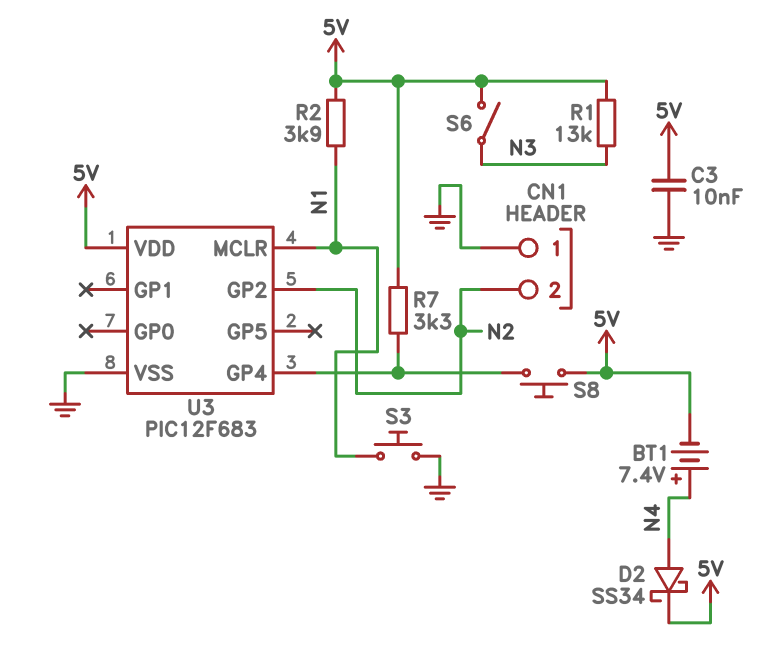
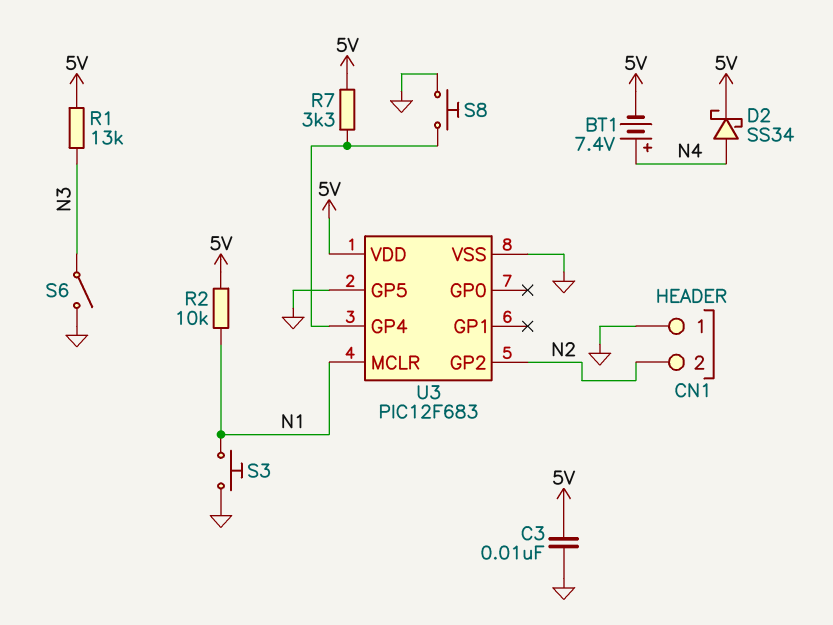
R2: 3.9k (5V, N1) -> 10k (5V, N1)
S6: switch (5V, N3) -> switch (GND, N3)
S8: button (5V, U3/GP4) -> button (GND, U3/GP4)
U3 pin GP5: none -> GND

